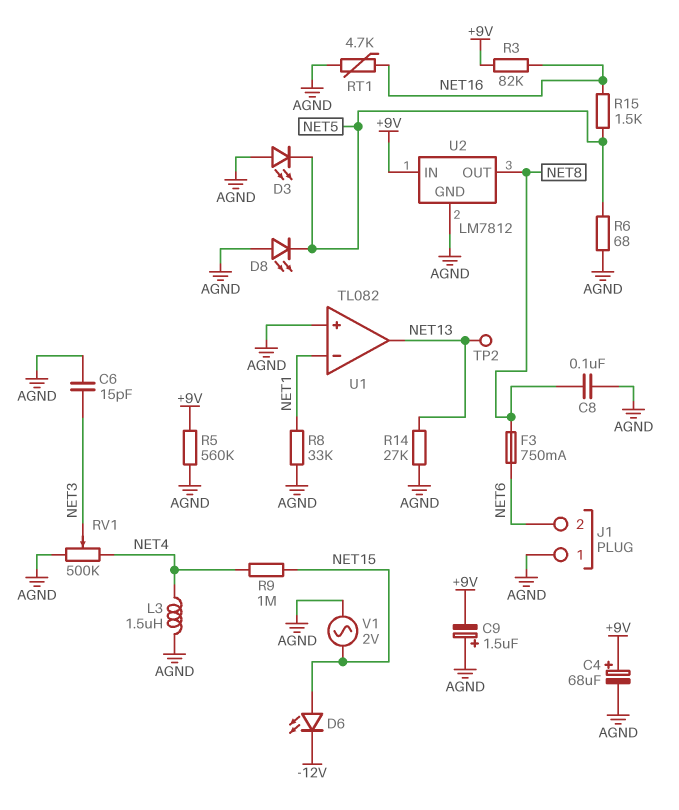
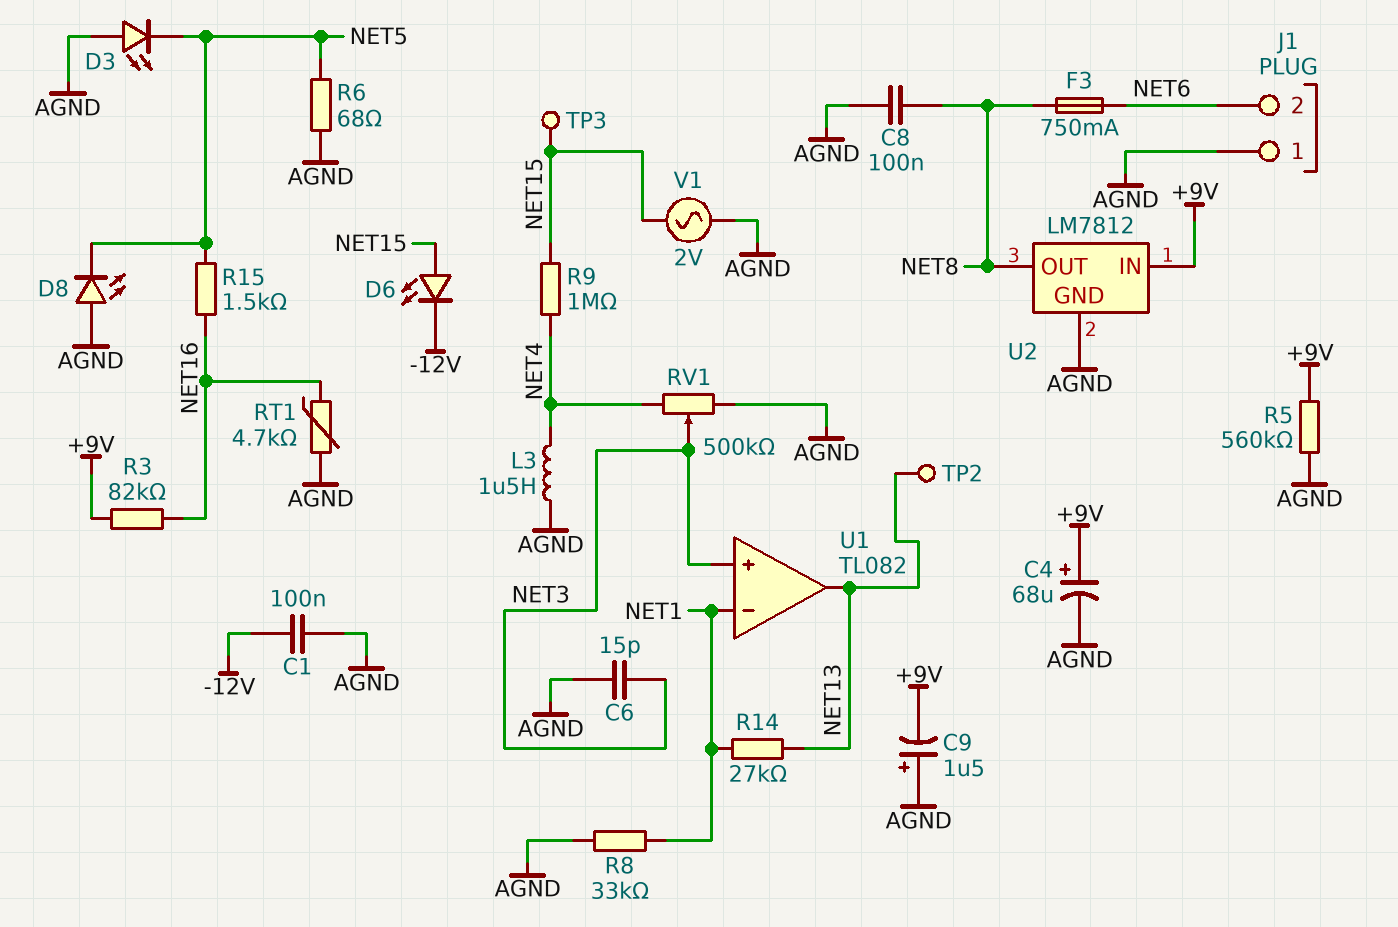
C1: none -> 100nF (-12V, AGND)
R14: 27k (AGND, NET13) -> 27k (NET1, NET13)
TP3: none -> test point (NET15)
U1 pin in+: AGND -> NET3

